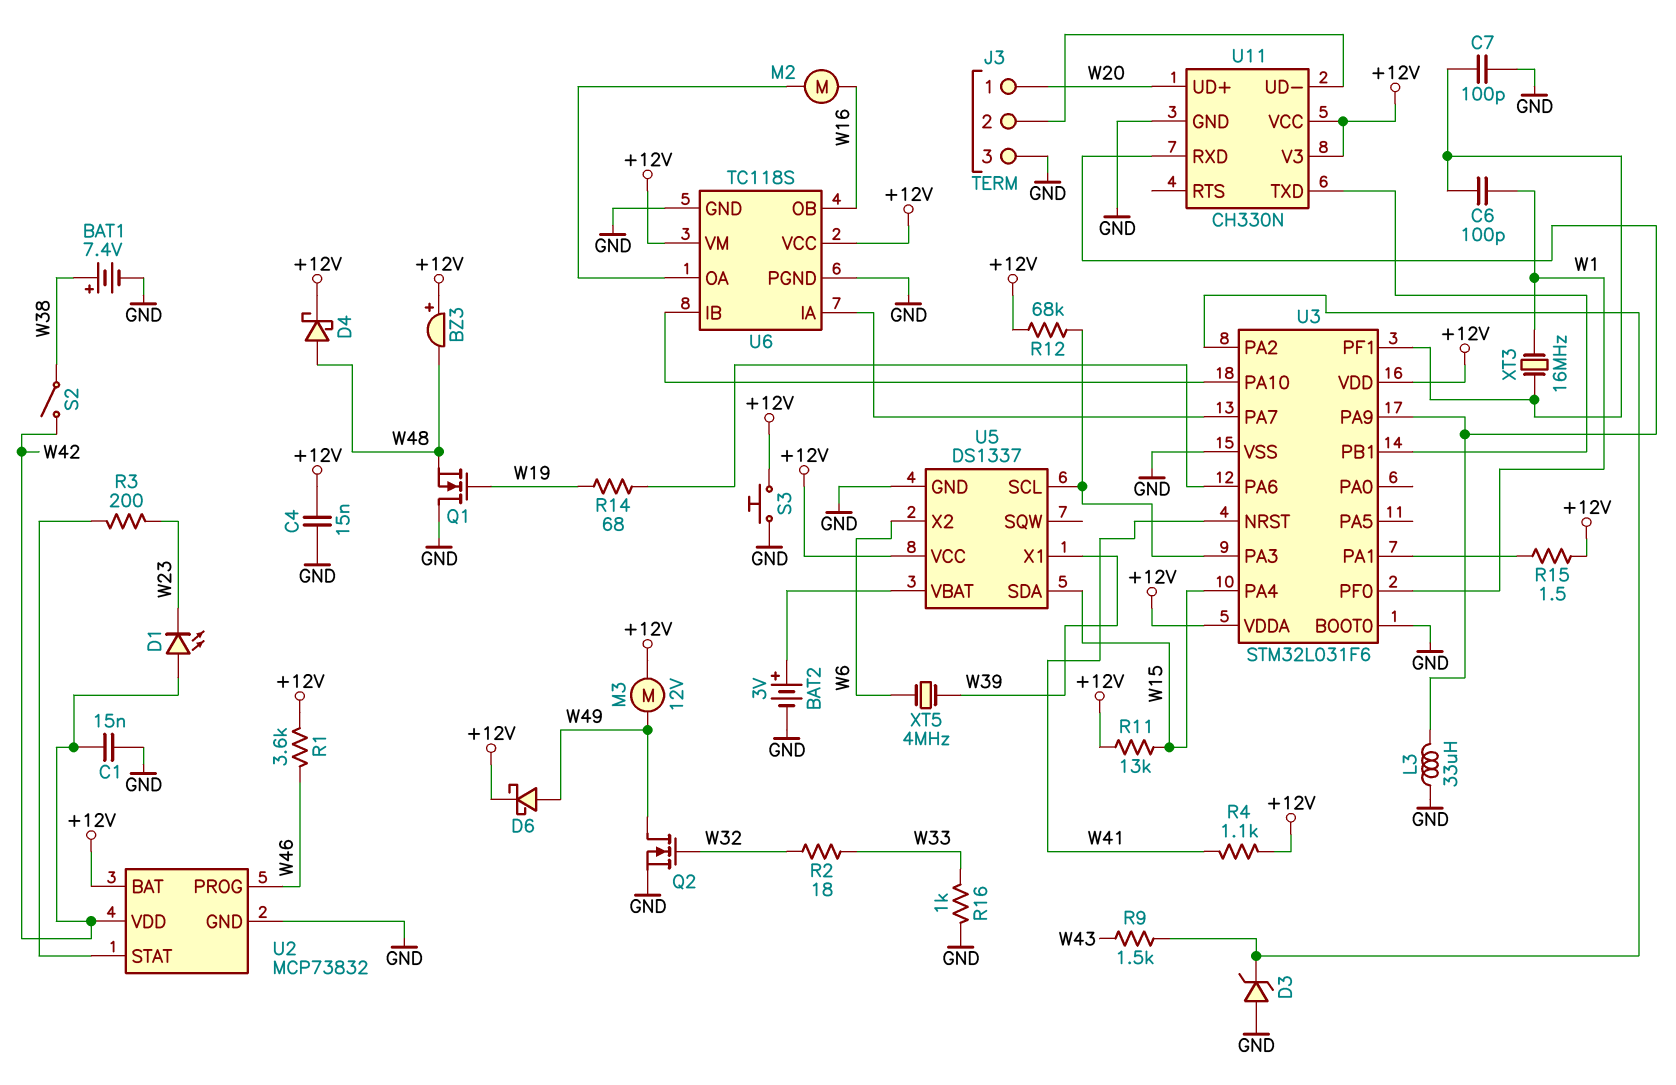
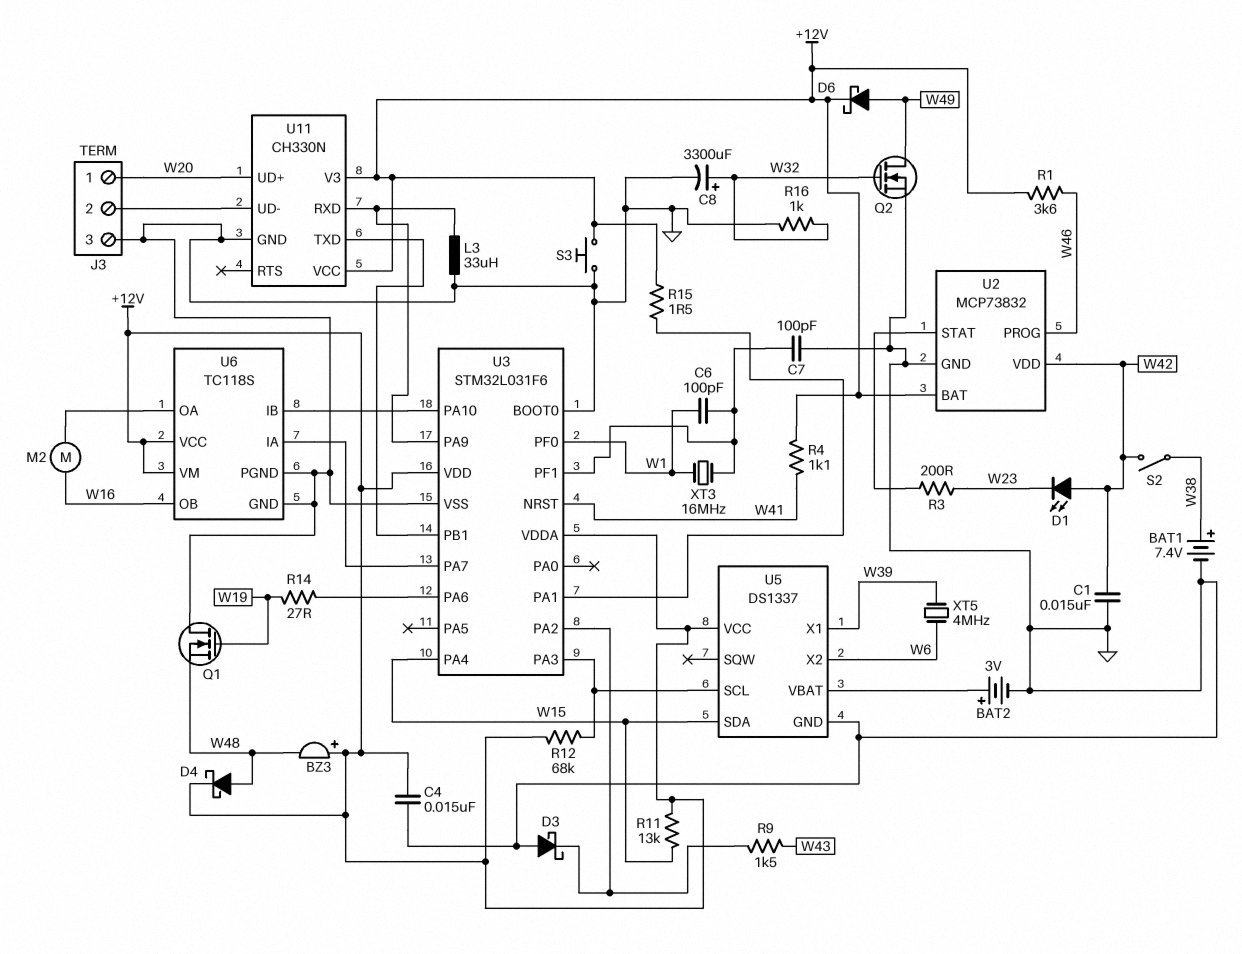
C8: none -> 3300uF (plus W32, minus GND)
D3: zener (A GND, K U3/PA2) -> schottky (A GND, K U3/PA2)
M3: motor 12V (+12V, W49) -> none
R2: 18 (W32, W33) -> none
R14: 68 (U3/PA6, W19) -> 27 (U3/PA6, W19)
R16: 1k (GND, W33) -> 1k (GND, W32)

